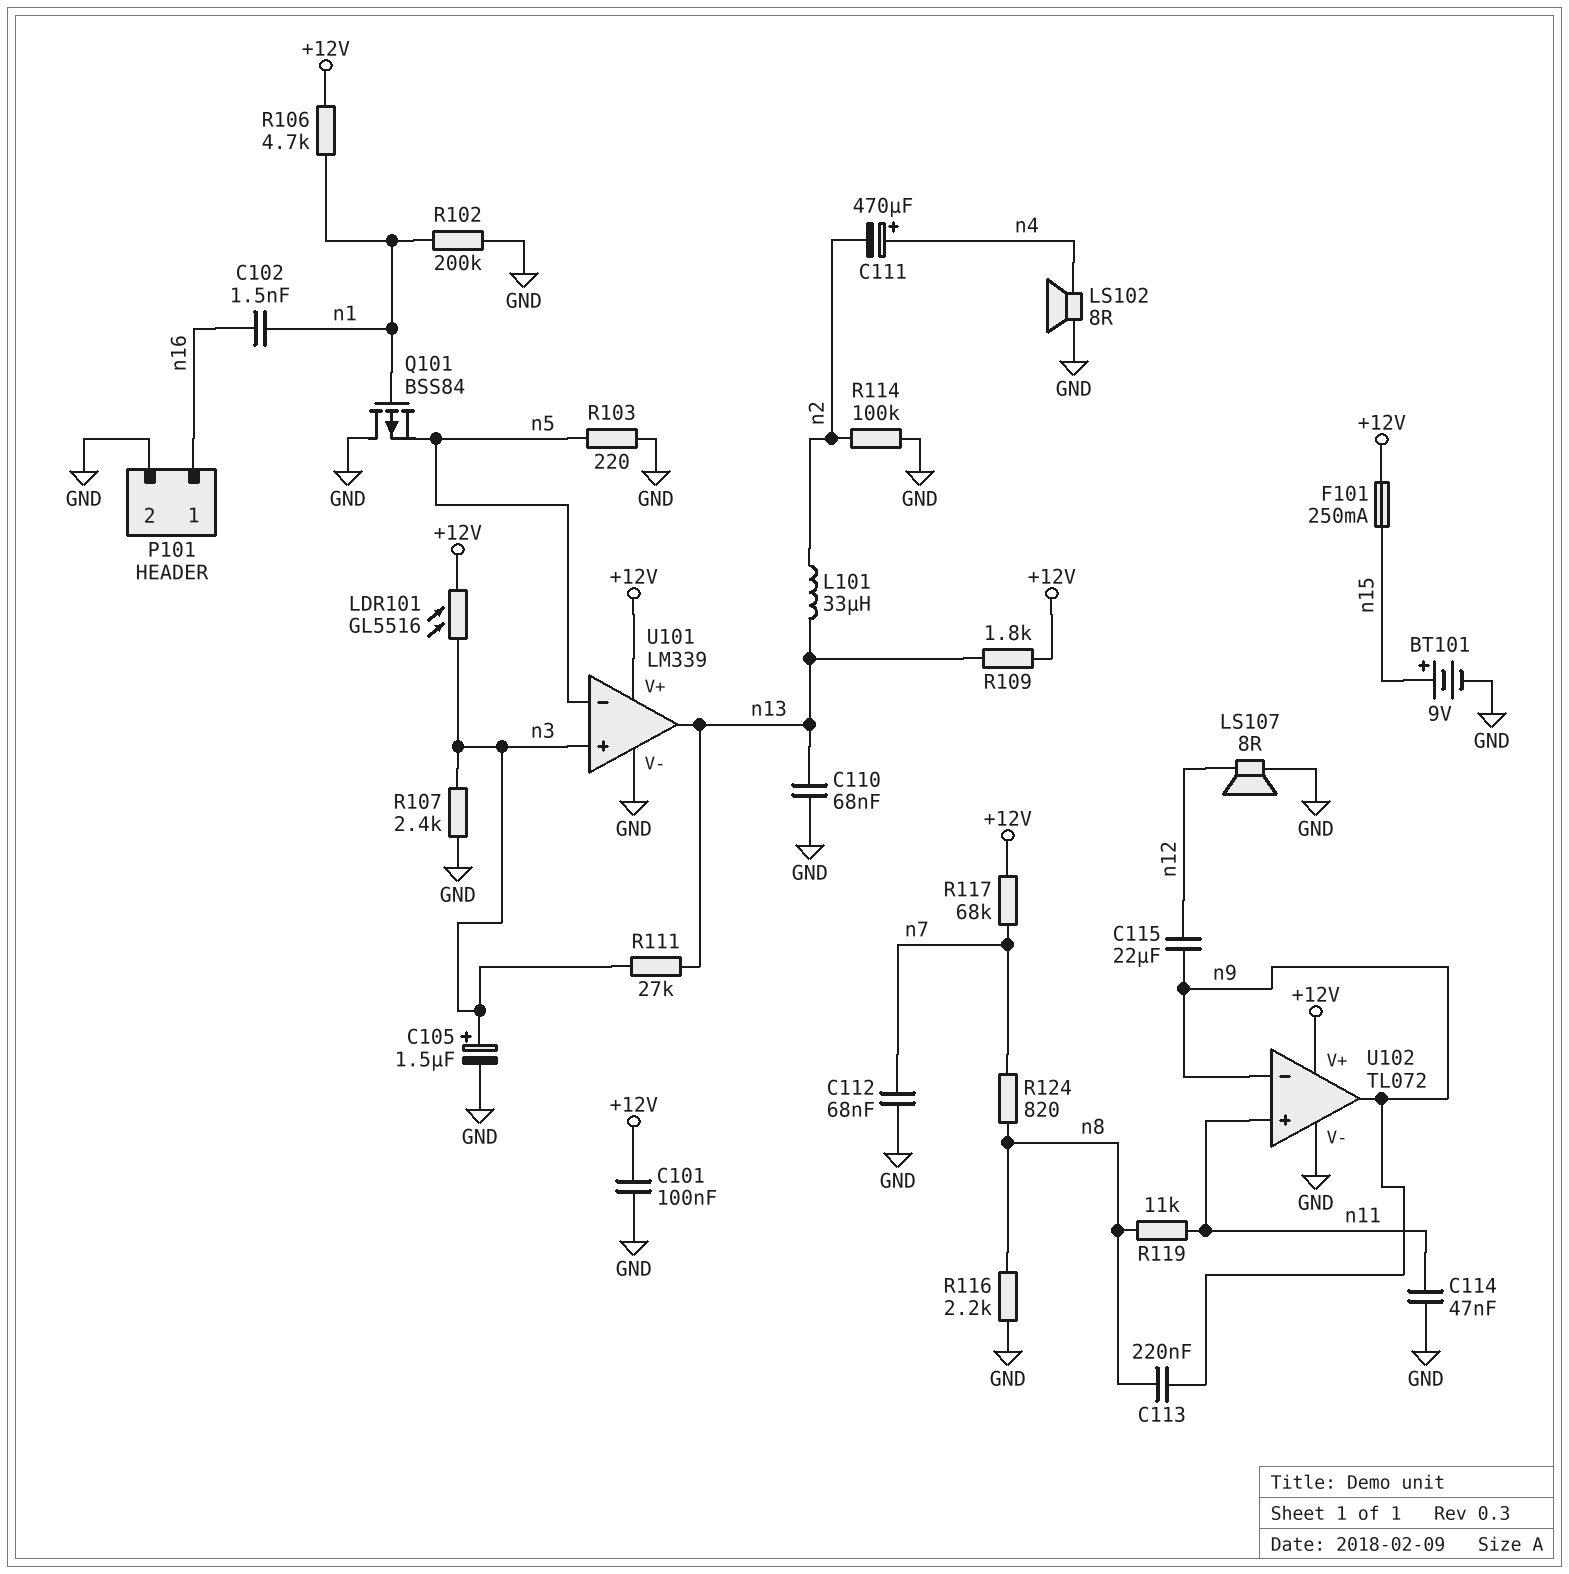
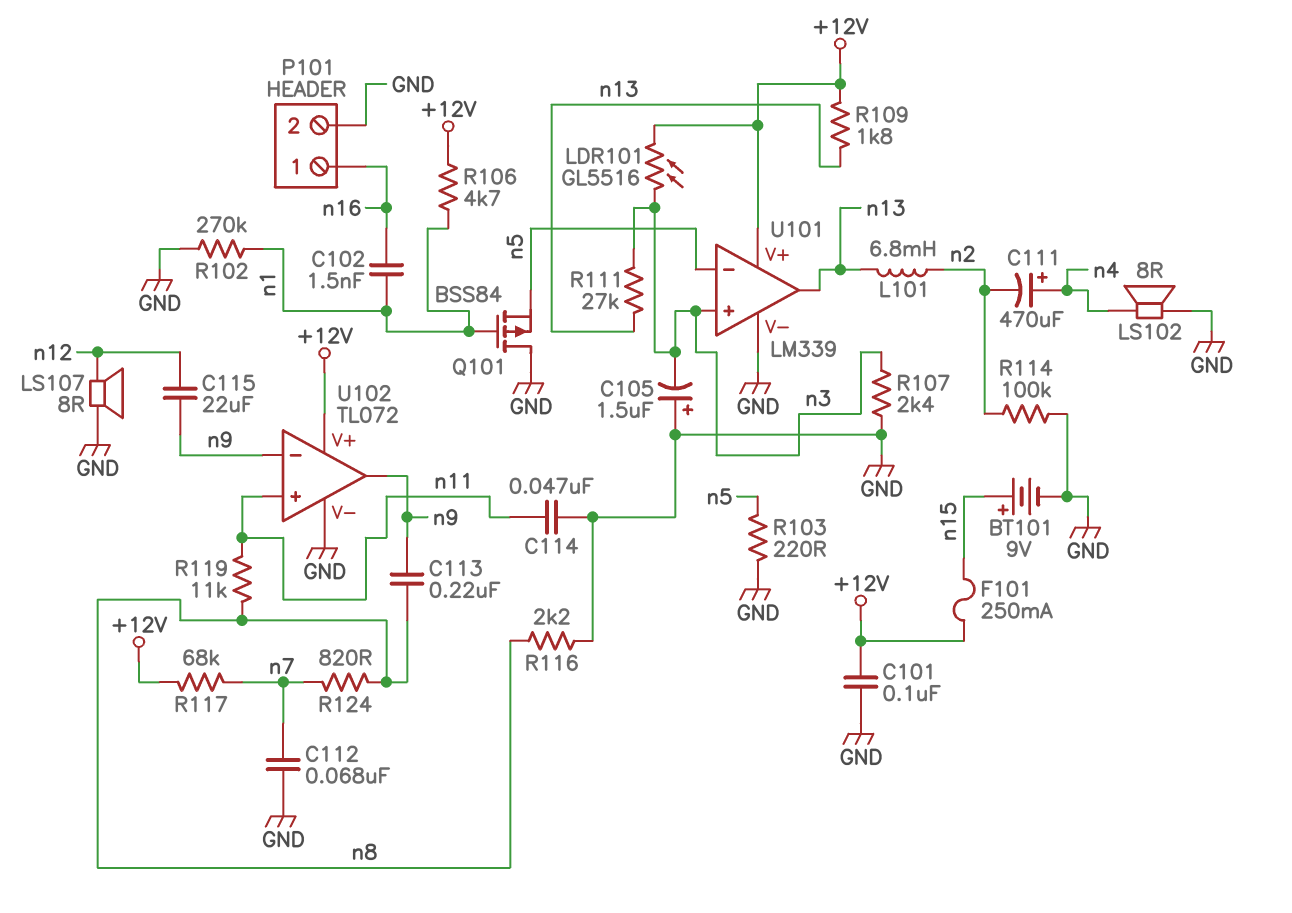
C105: 1.5uF (plus n3, minus GND) -> 1.5uF (plus GND, minus n3)
C110: 68nF (GND, n13) -> none
L101: 33uH (n2, n13) -> 6.8mH (n2, n13)
R102: 200k (GND, n1) -> 270k (GND, n1)

